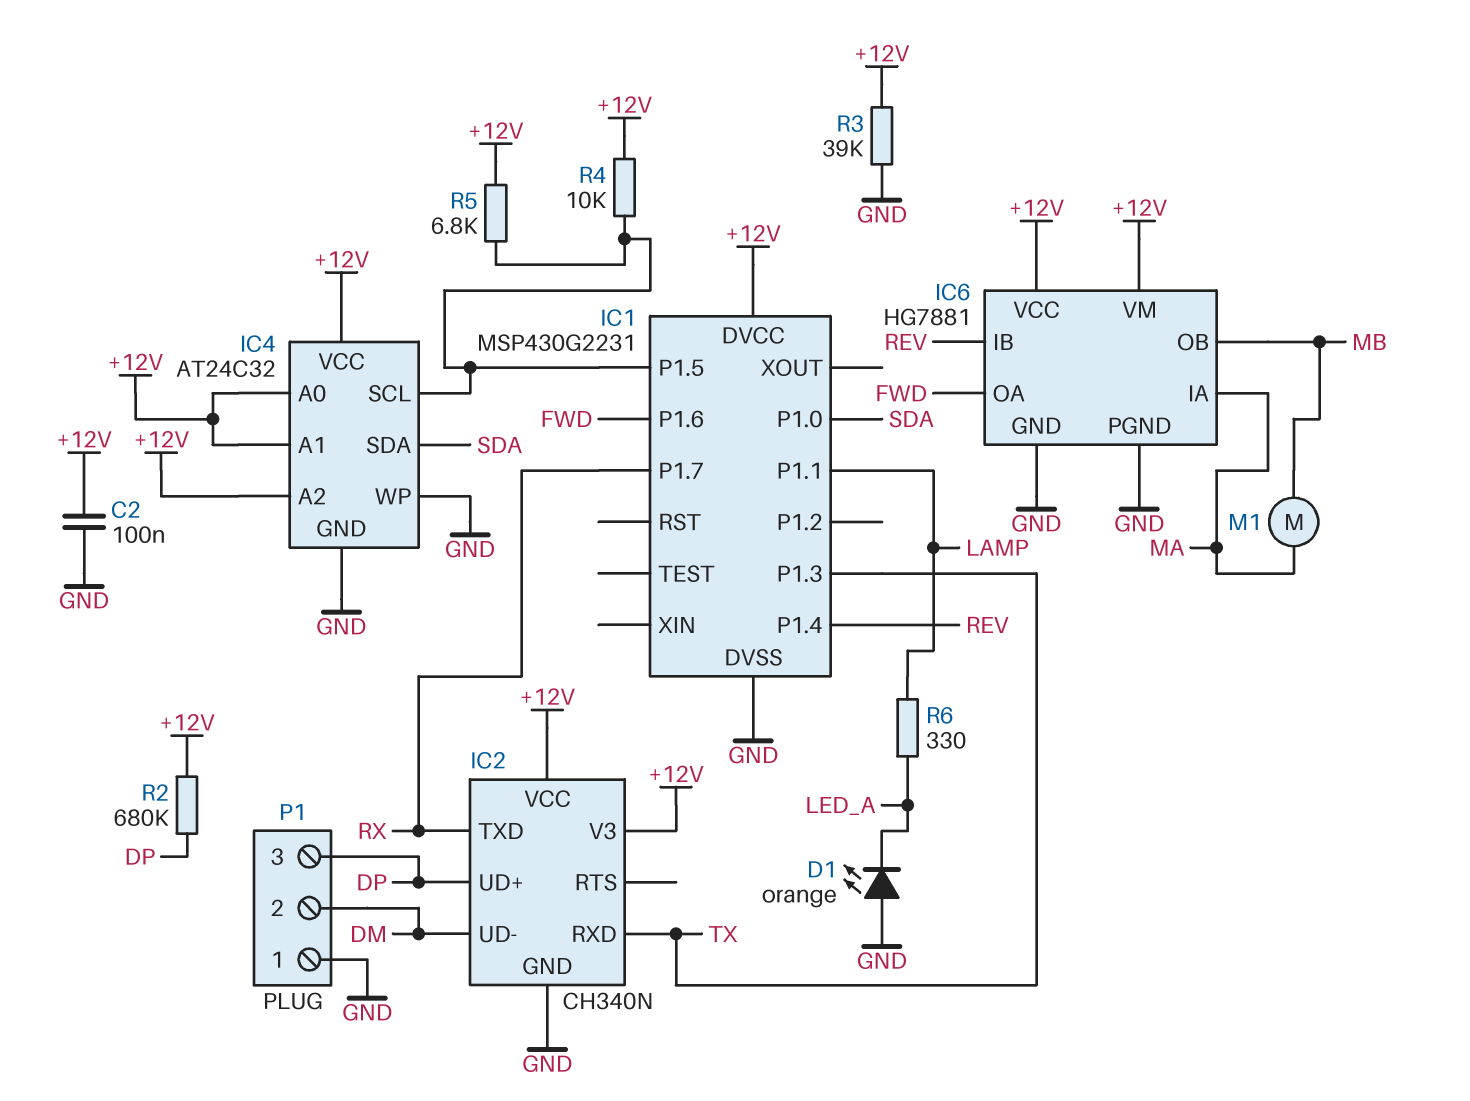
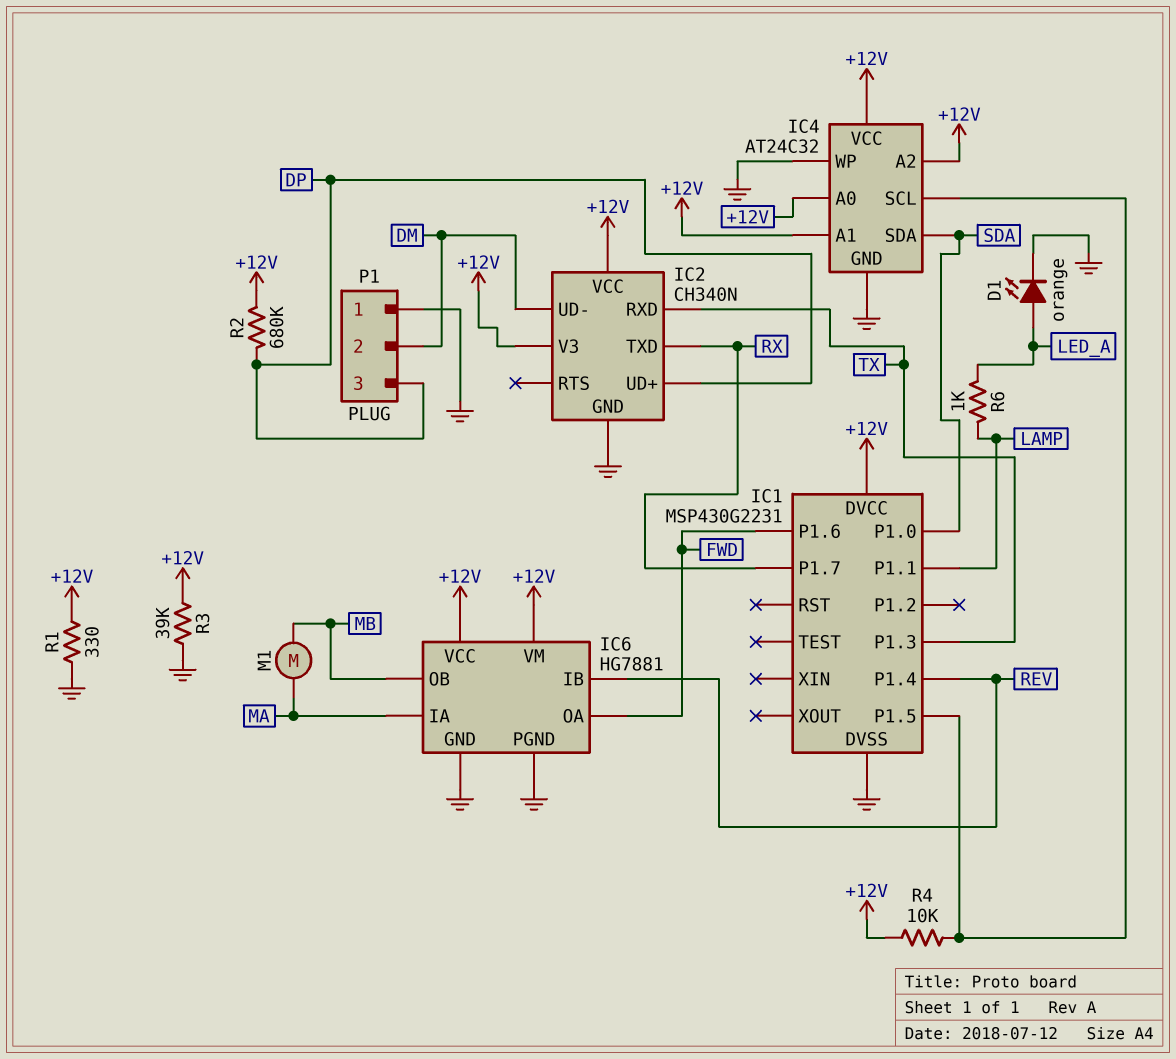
C2: 100nF (+12V, GND) -> none
D1: LED orange (A GND, K LED_A) -> LED orange (A LED_A, K GND)
R1: none -> 330 (+12V, GND)
R5: 6.8k (+12V, IC1/P1.5) -> none
R6: 330 (LAMP, LED_A) -> 1k (LAMP, LED_A)

